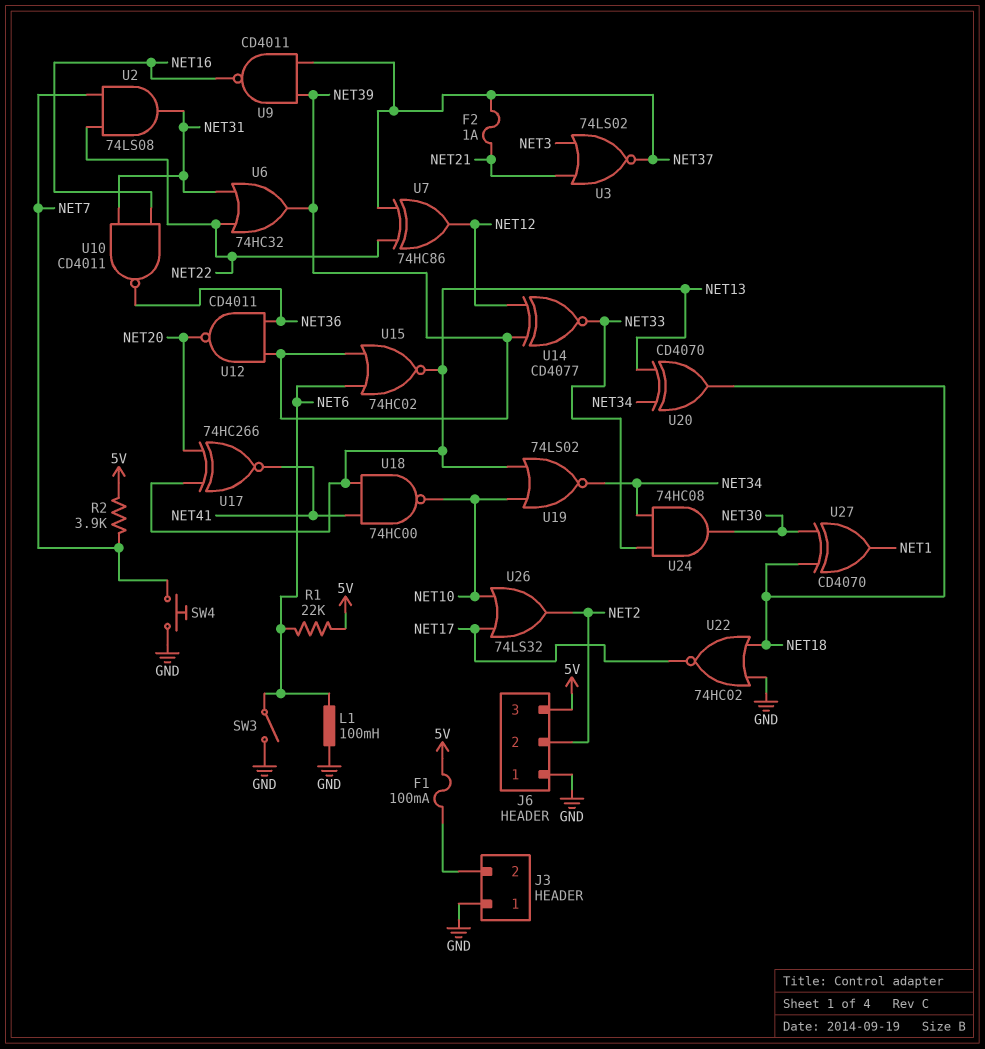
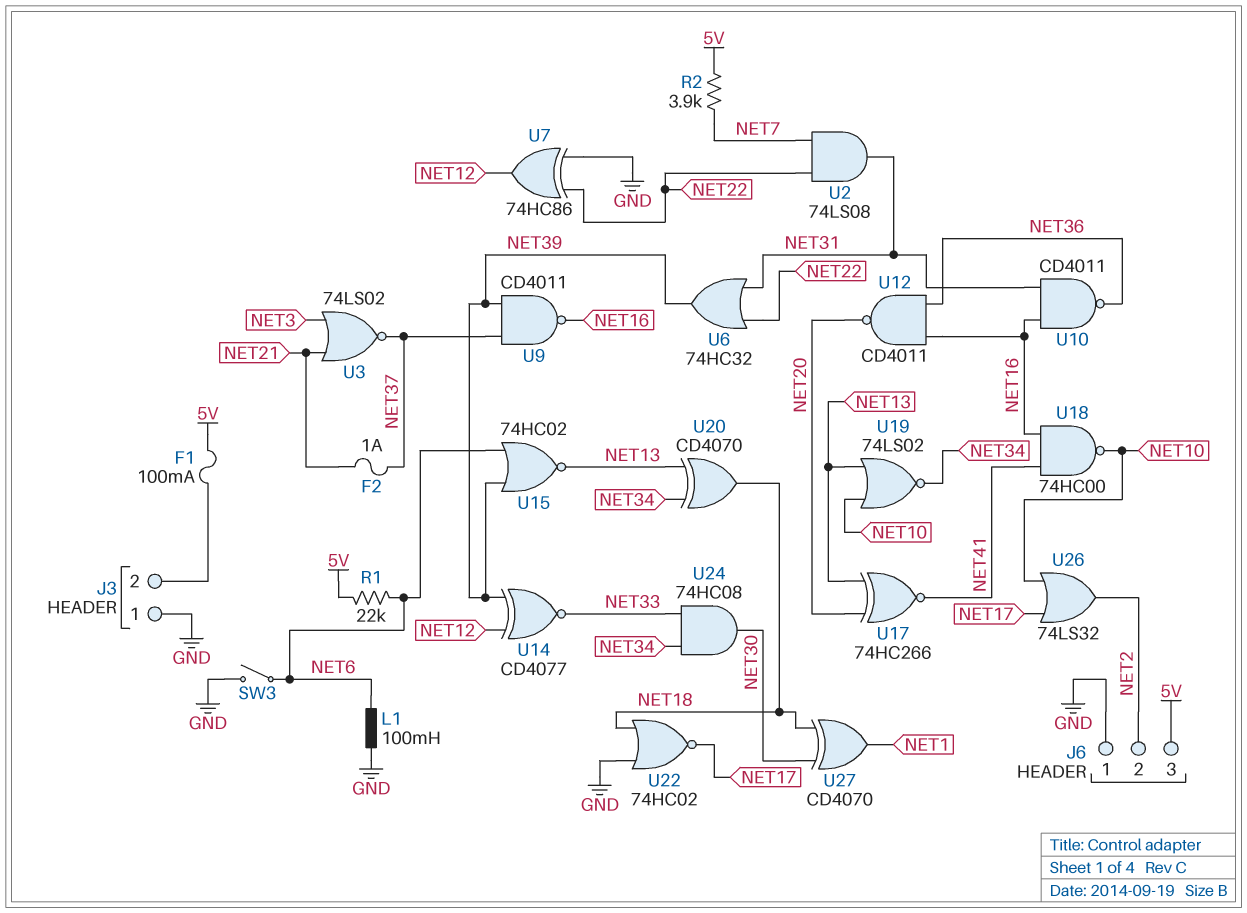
SW4: button (GND, NET7) -> none
U7: XOR 74HC86 (in NET22, in NET37, out NET12) -> XOR 74HC86 (in GND, in NET22, out NET12)
U12: NAND CD4011 (in NET36, in NET39, out NET20) -> NAND CD4011 (in NET16, in NET36, out NET20)
U18: NAND 74HC00 (in NET13, in NET41, out NET10) -> NAND 74HC00 (in NET16, in NET41, out NET10)

